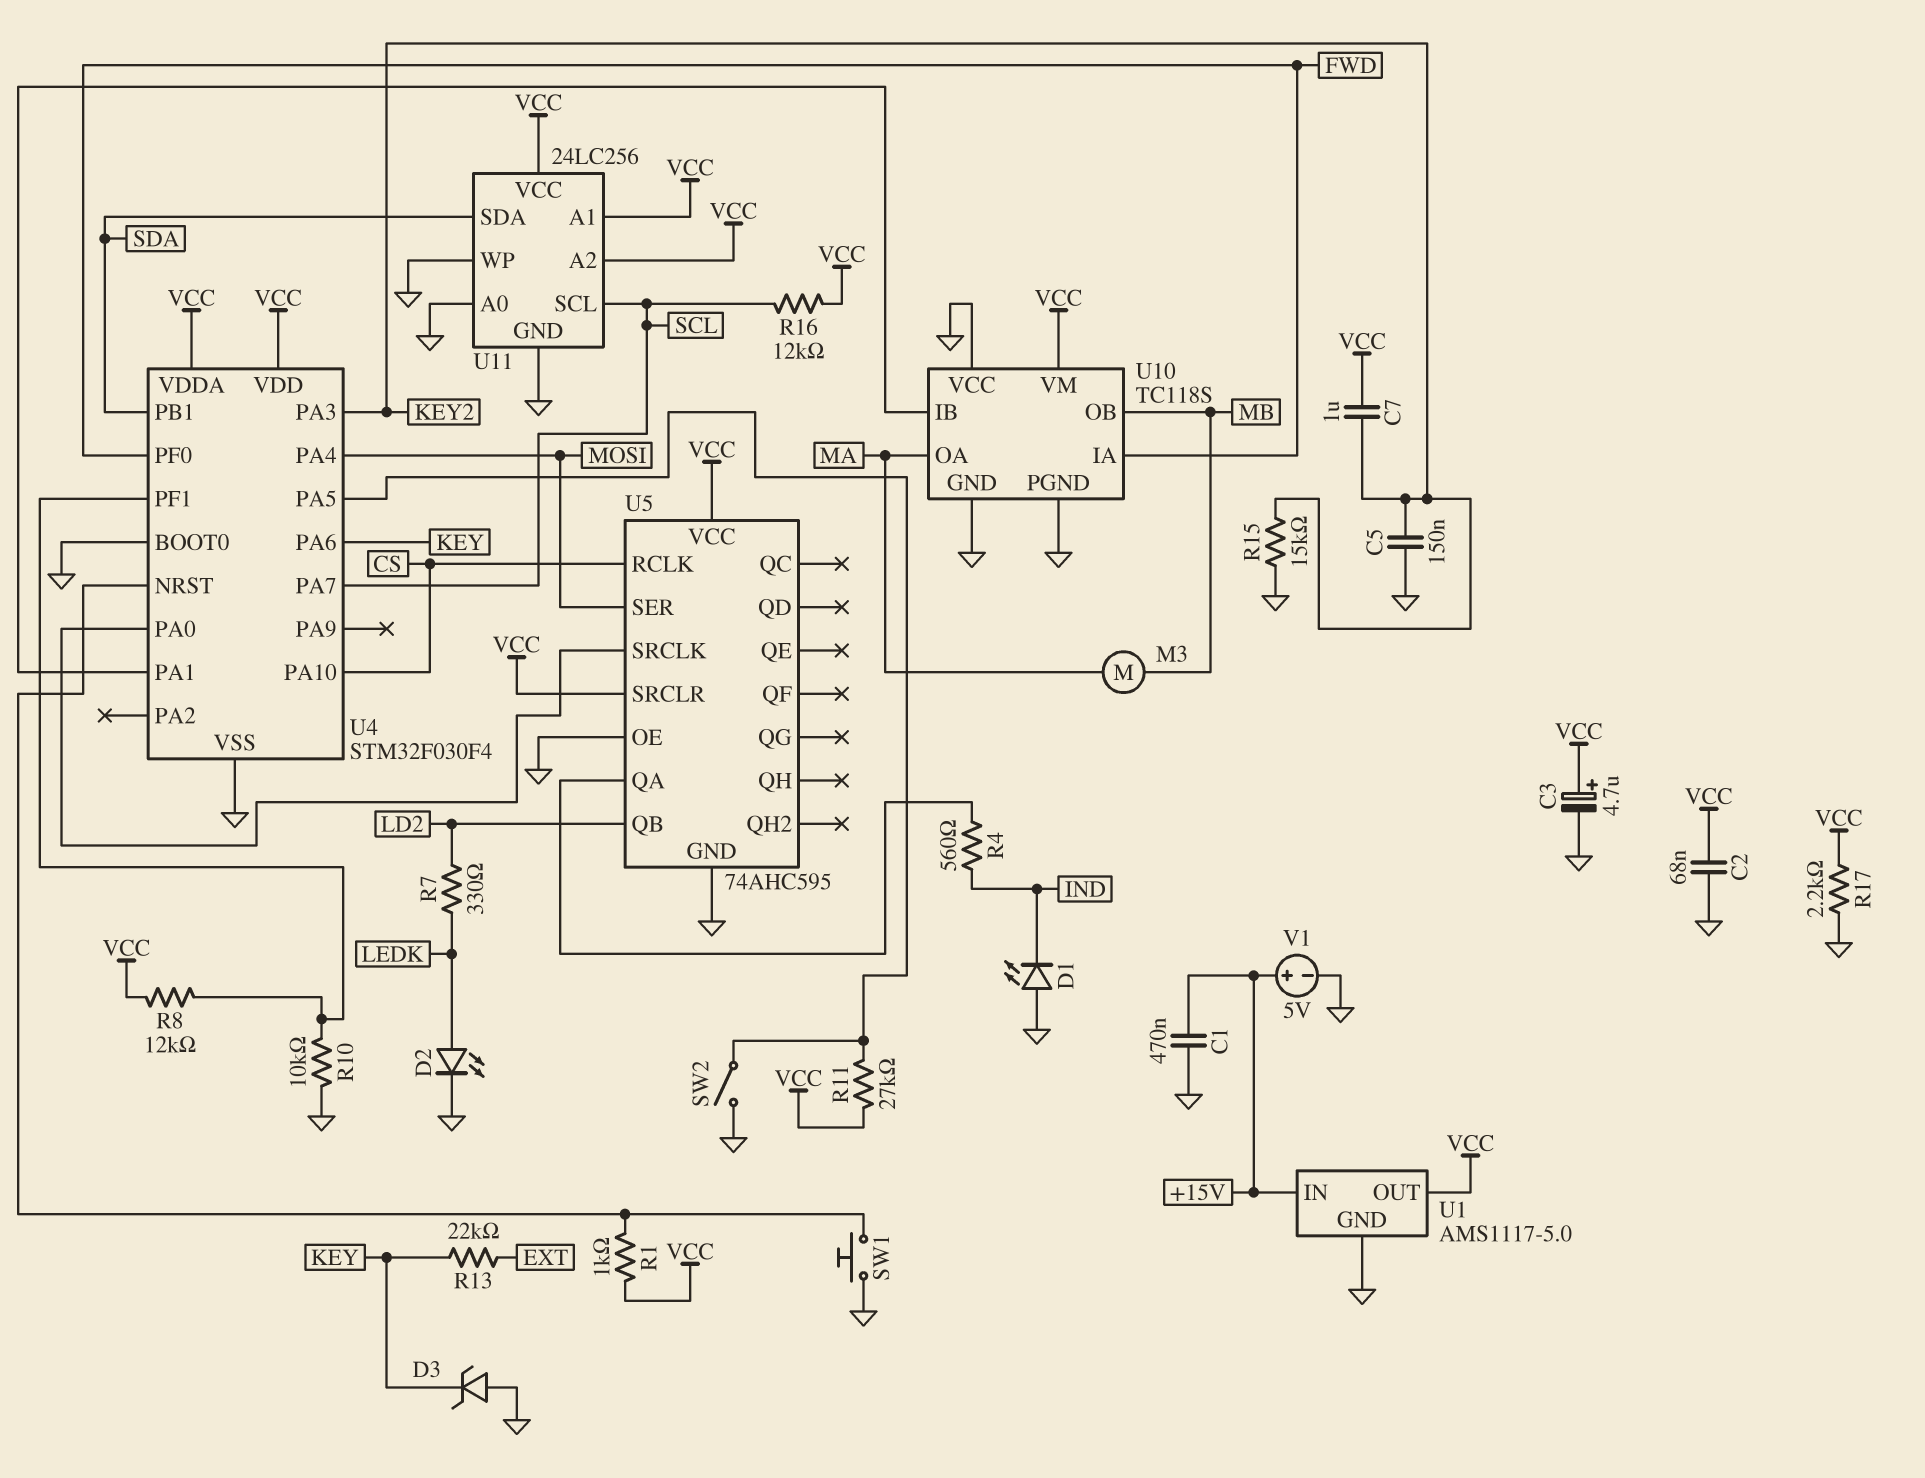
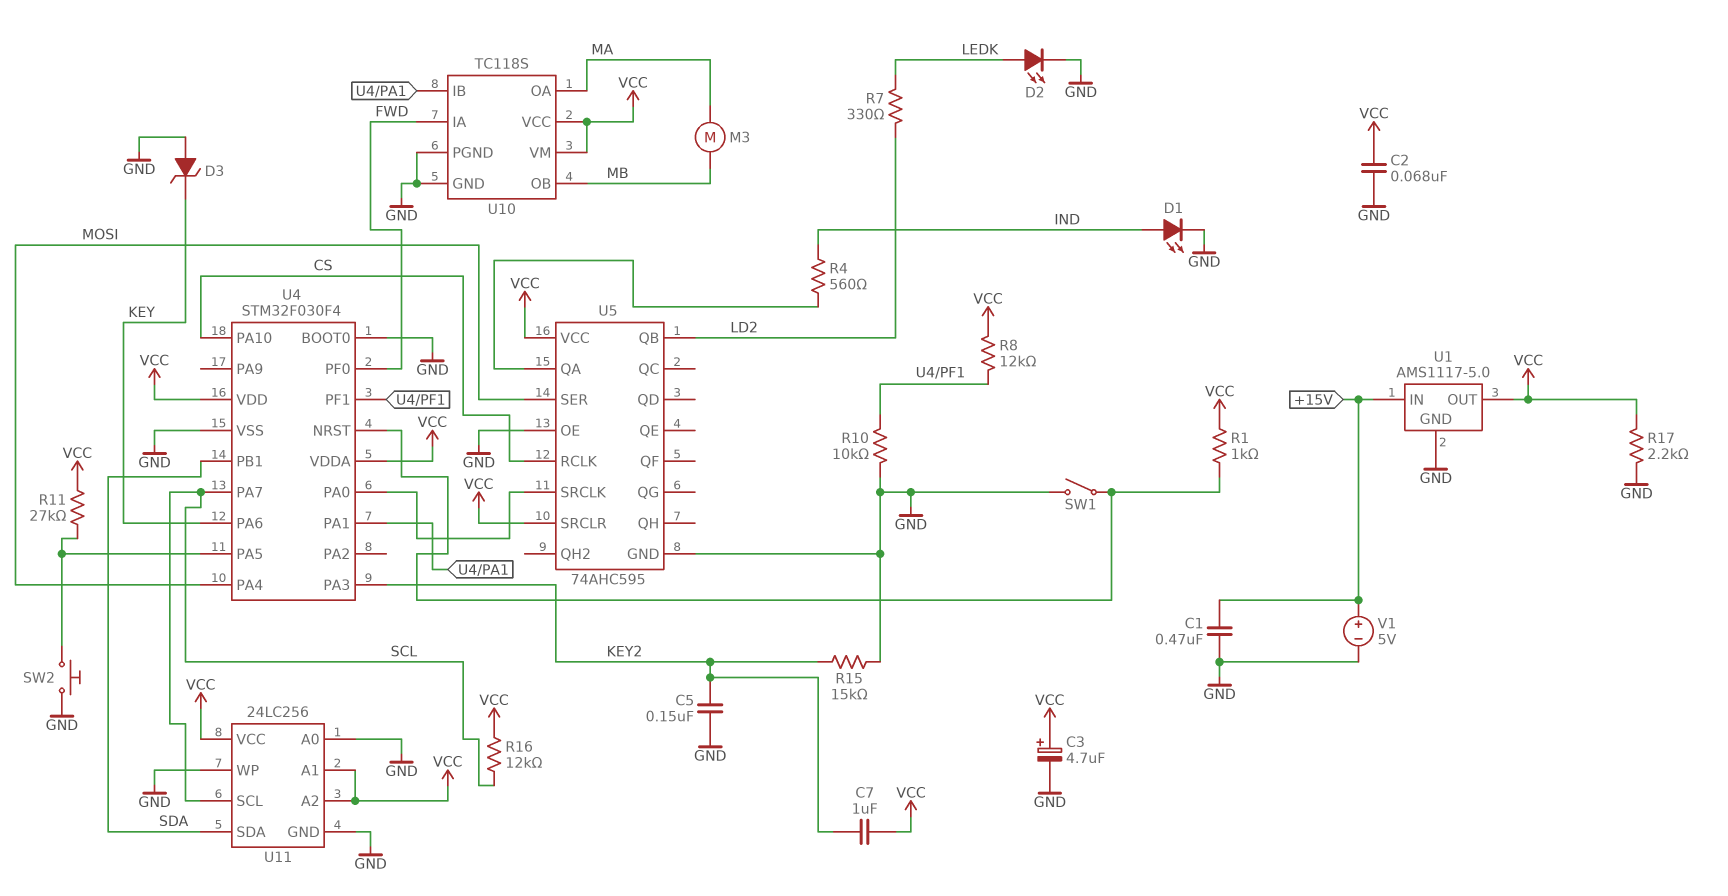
D1: LED (A GND, K IND) -> LED (A IND, K GND)
R13: 22k (EXT, KEY) -> none
SW1: button (GND, U4/NRST) -> switch (GND, U4/NRST)
SW2: switch (GND, U4/PA5) -> button (GND, U4/PA5)
U10 pin VCC: GND -> VCC

